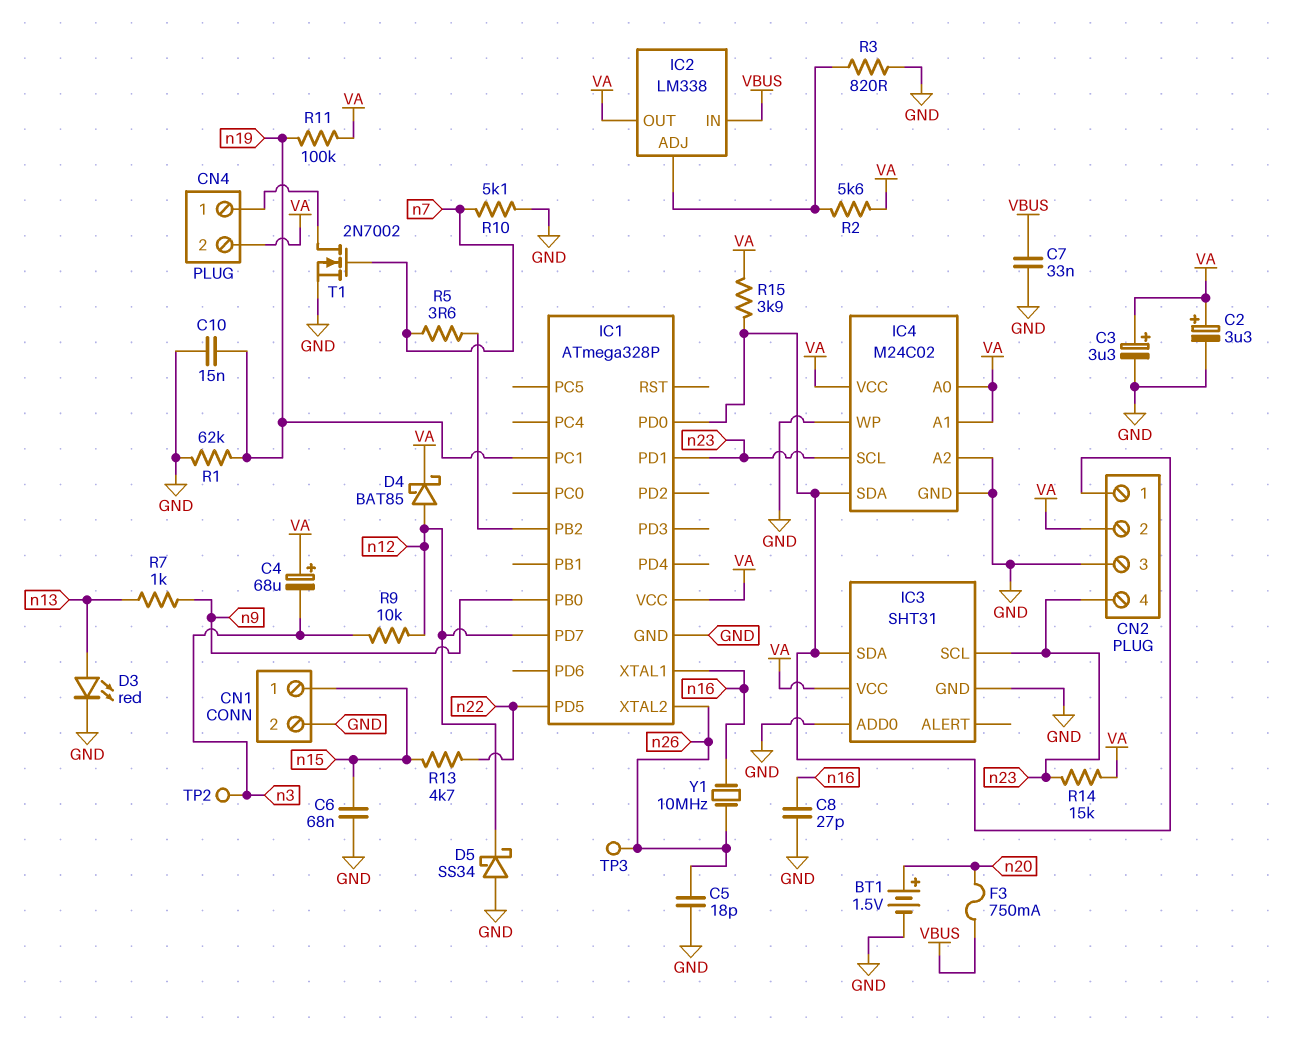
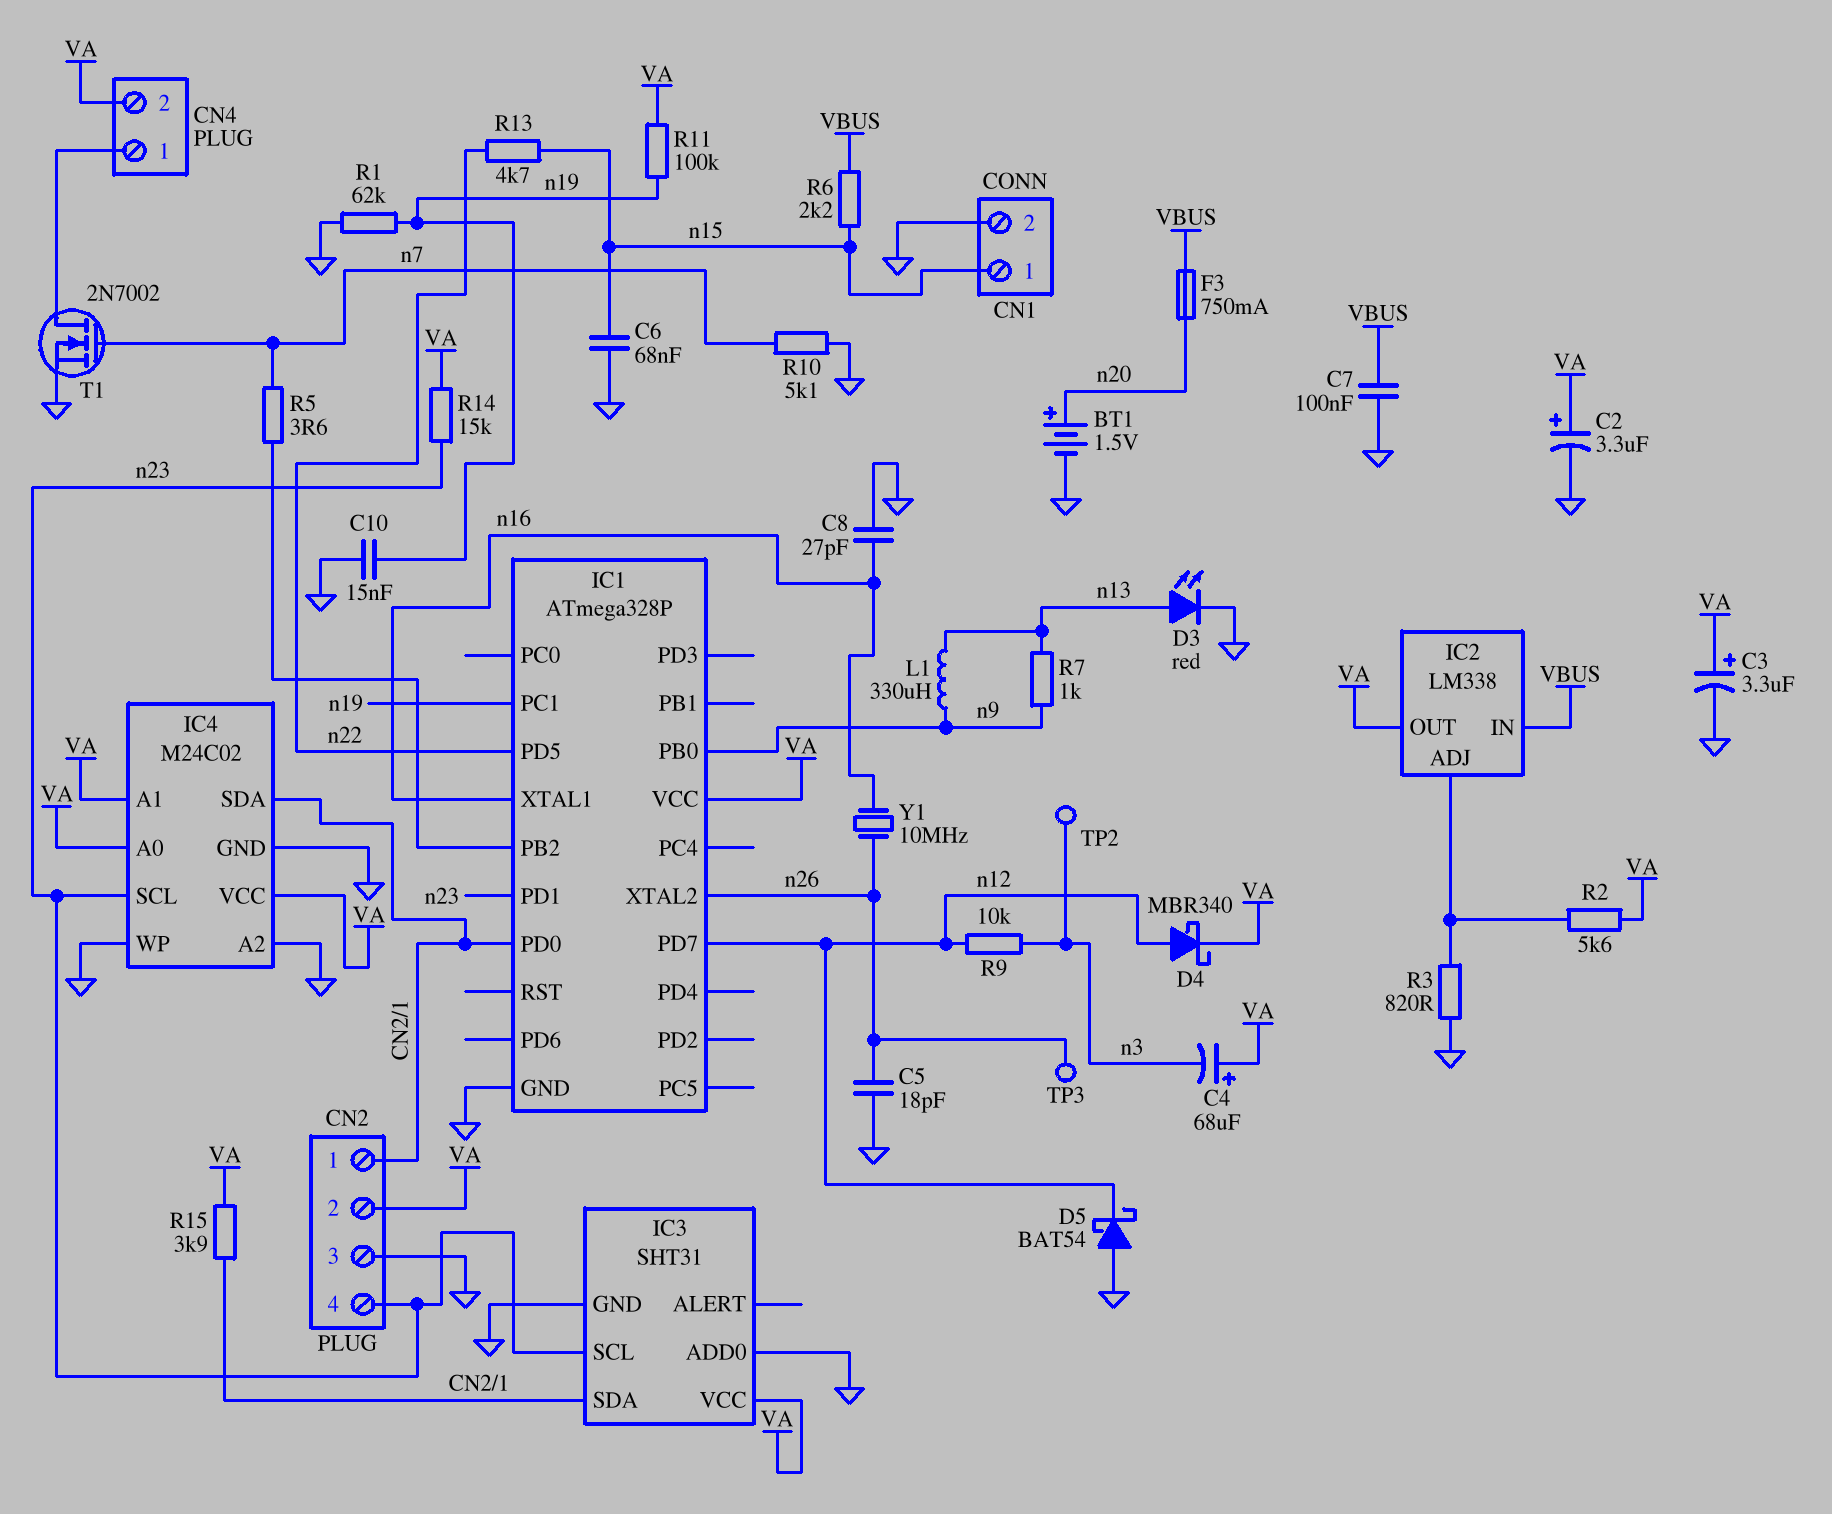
C7: 33nF (GND, VBUS) -> 100nF (GND, VBUS)
D4: schottky BAT85 (A n12, K VA) -> schottky MBR340 (A n12, K VA)
D5: schottky SS34 (A GND, K n12) -> schottky BAT54 (A GND, K n12)
L1: none -> 330uH (n9, n13)
R6: none -> 2.2k (VBUS, n15)

